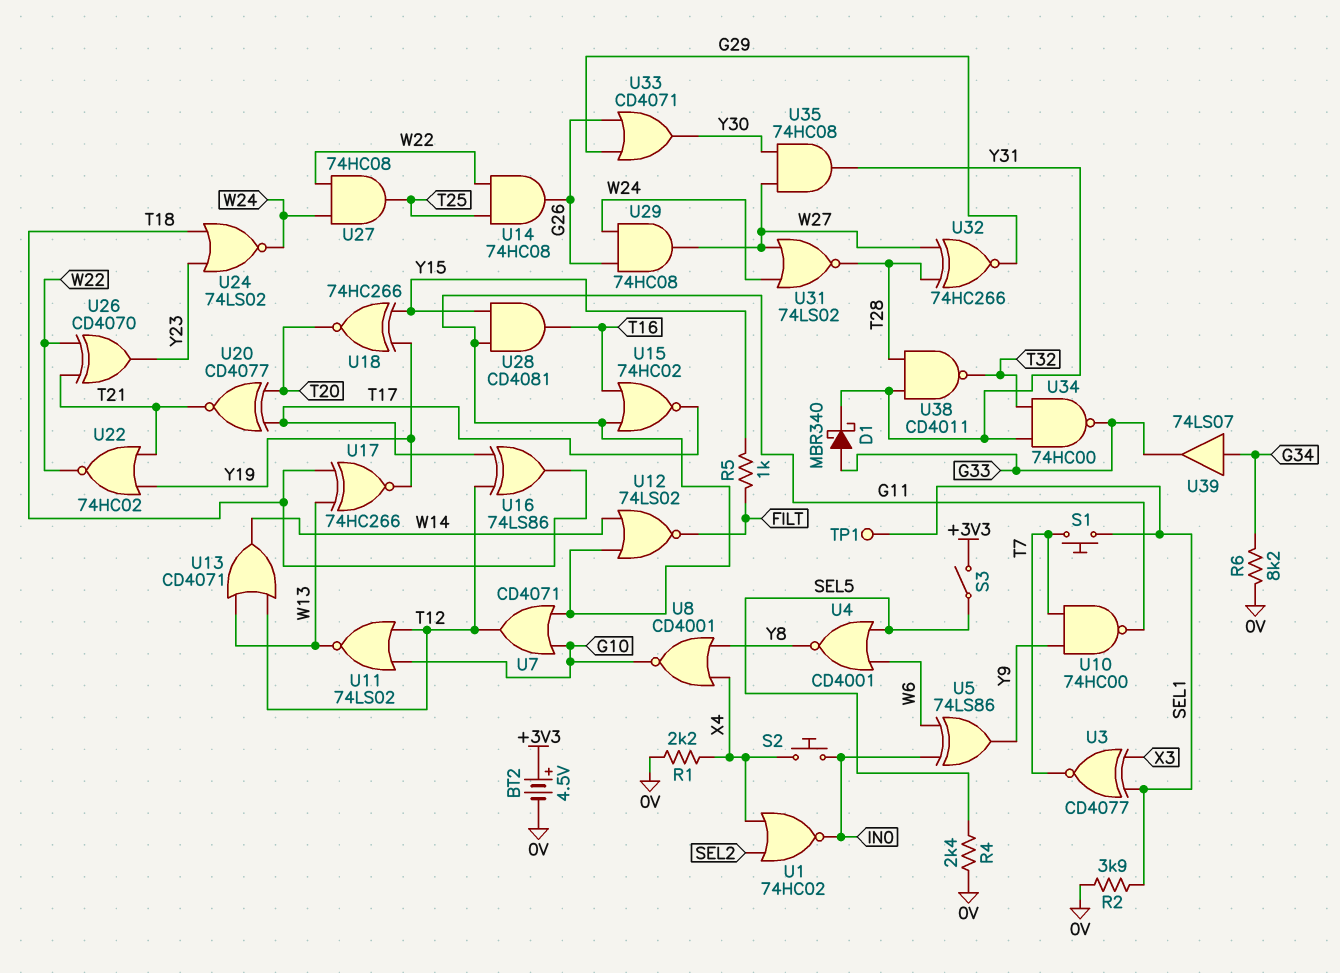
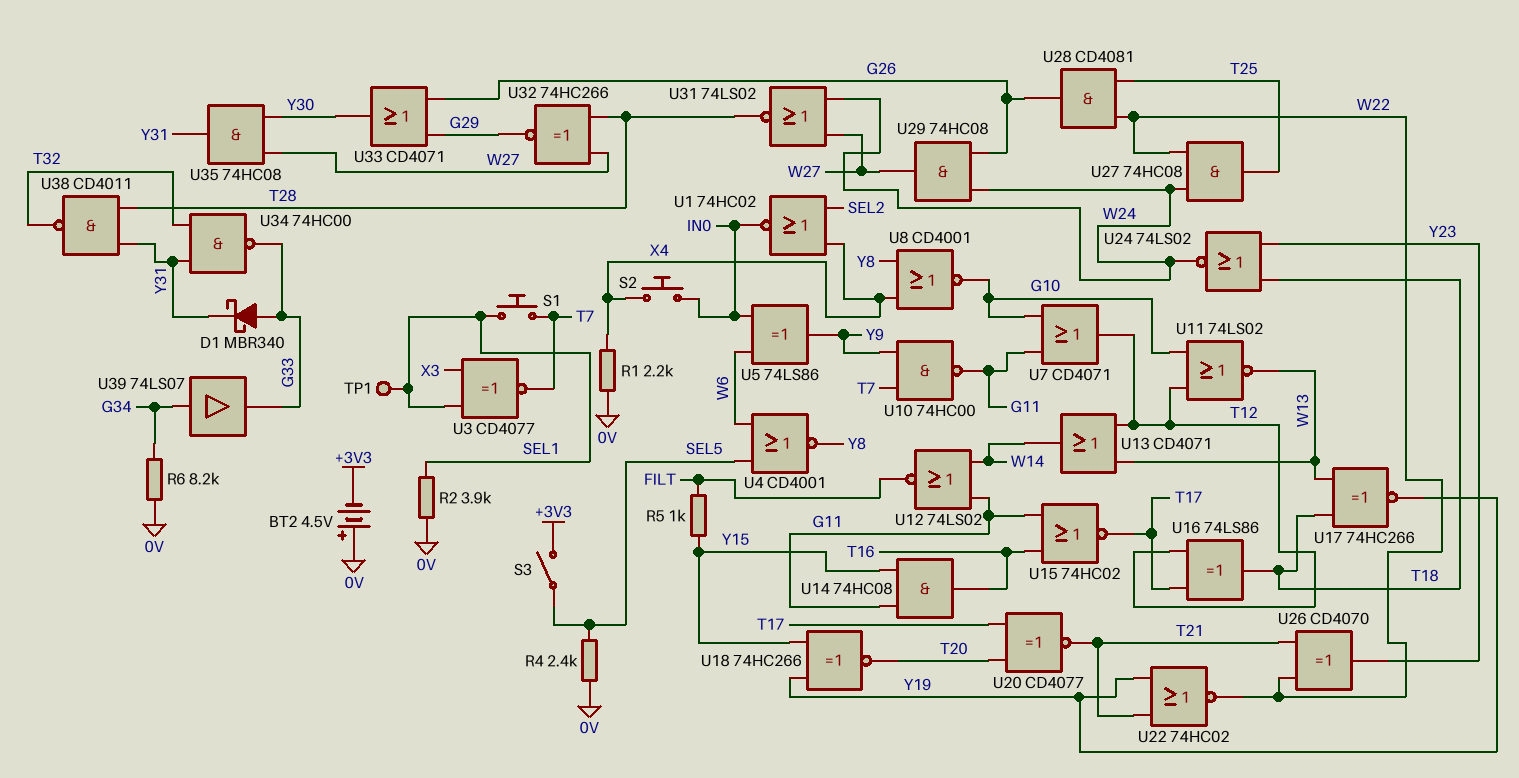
BT2: 4.5V (plus +3V3, minus 0V) -> 4.5V (plus 0V, minus +3V3)
U14: AND 74HC08 (in T25, in W22, out G26) -> AND 74HC08 (in G11, in Y15, out T16)
U28: AND CD4081 (in G11, in Y15, out T16) -> AND CD4081 (in T25, in W22, out G26)

